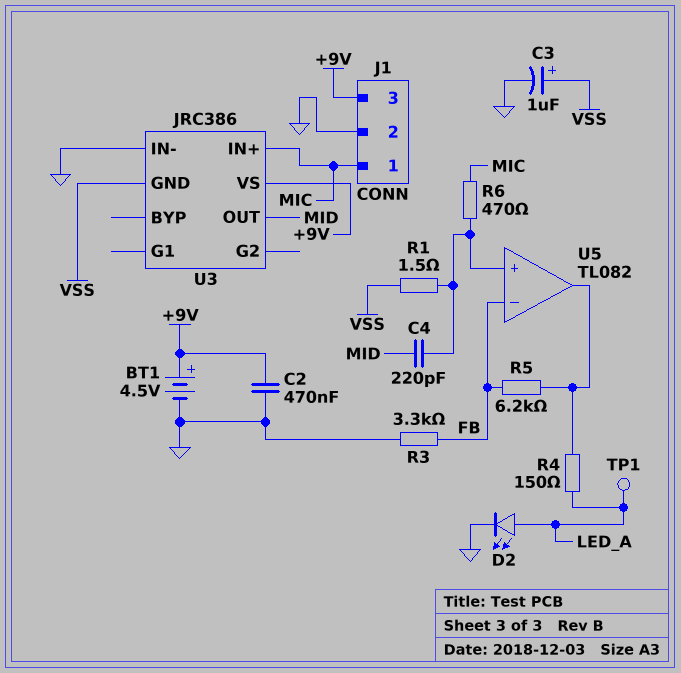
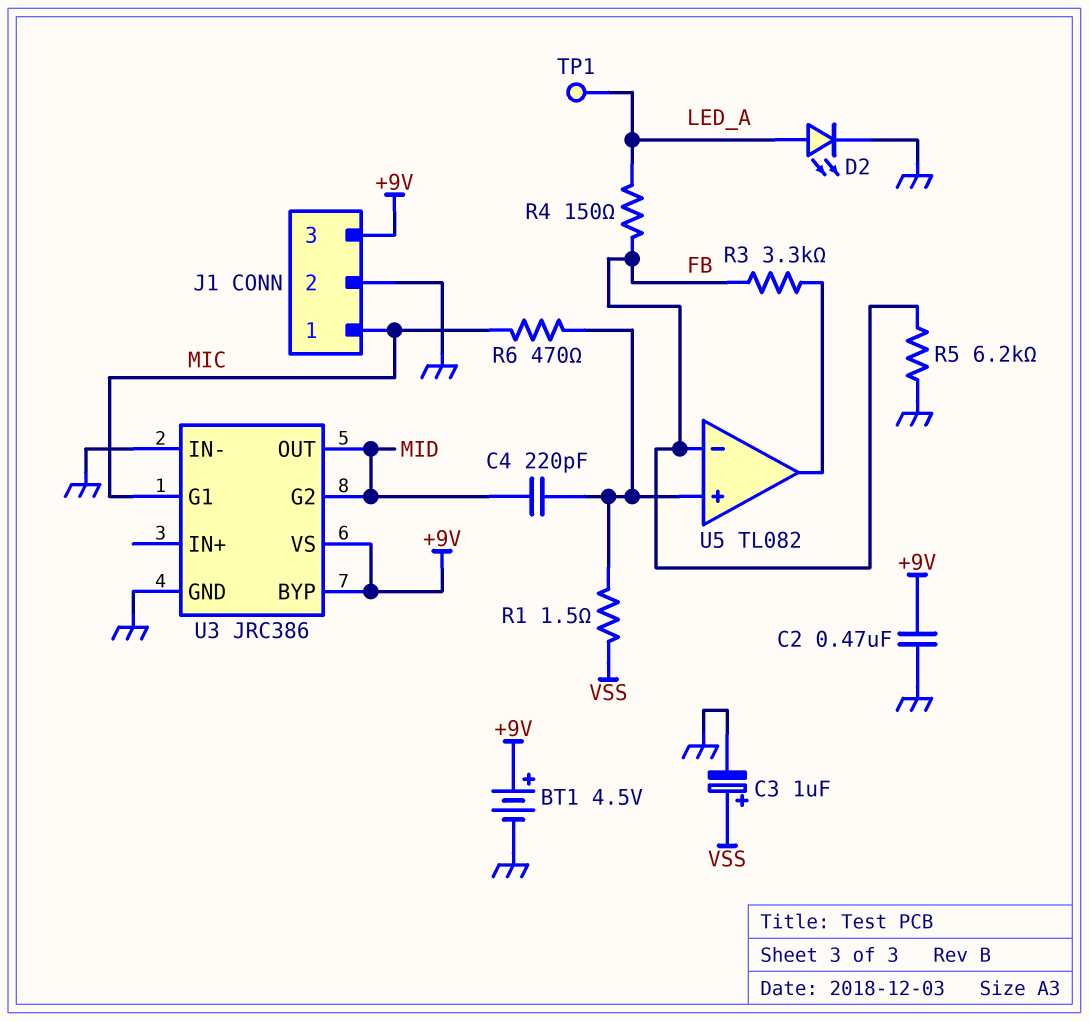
R3: 3.3k (FB, GND) -> 3.3k (FB, U5/out)
R4: 150 (LED_A, U5/out) -> 150 (FB, LED_A)
R5: 6.2k (FB, U5/out) -> 6.2k (FB, GND)
U3 pin BYP: none -> +9V
U3 pin G1: none -> MIC
U3 pin G2: none -> MID
U3 pin GND: VSS -> GND
U3 pin IN+: MIC -> none

